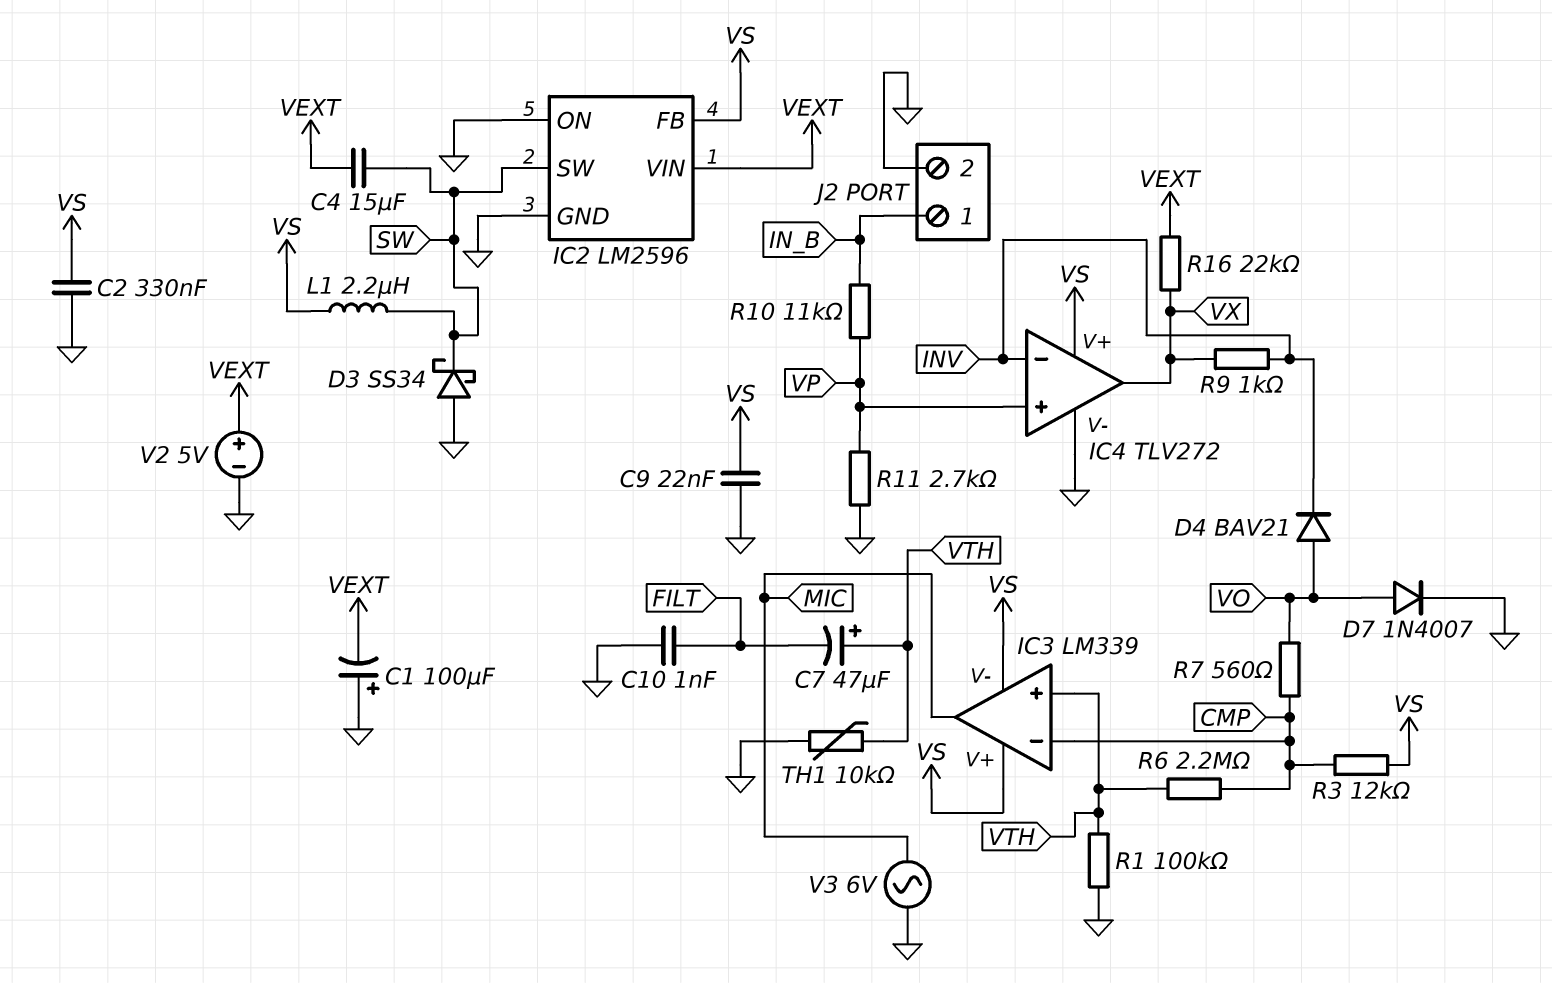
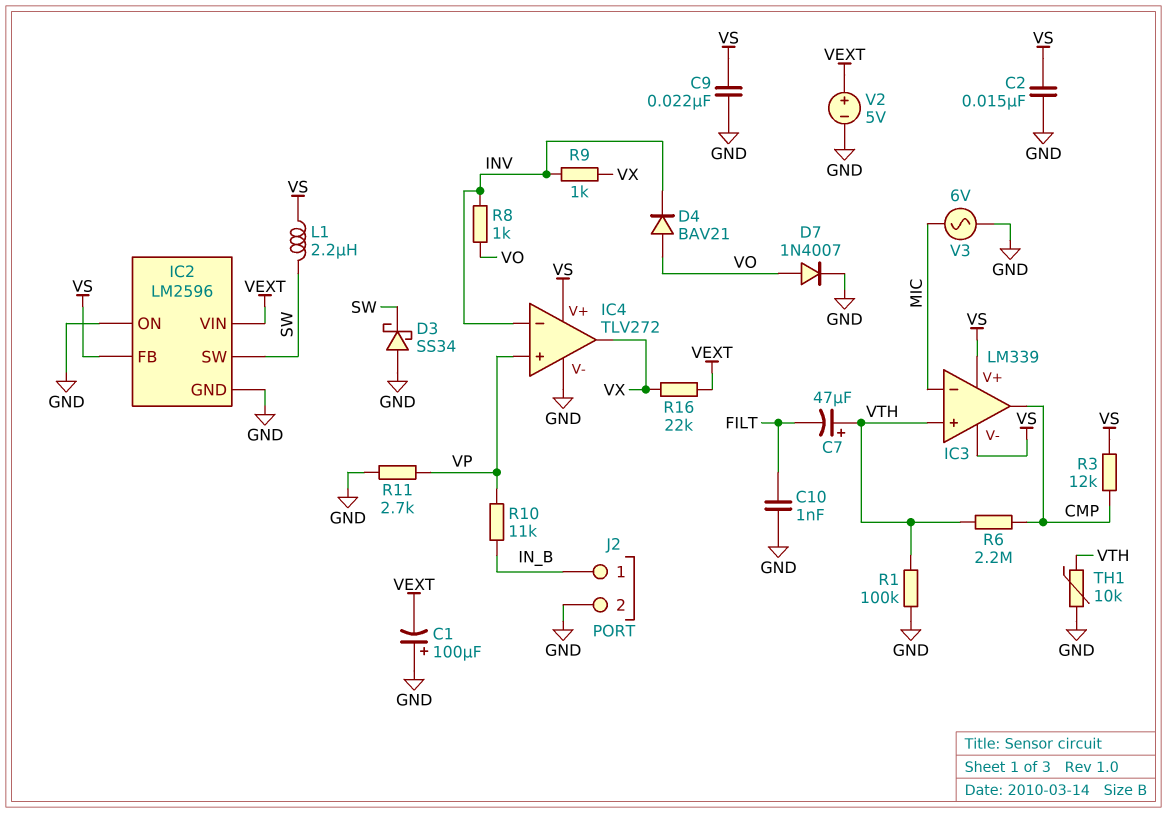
C2: 330nF (GND, VS) -> 15nF (GND, VS)
C4: 15uF (SW, VEXT) -> none
IC3 pin in-: CMP -> MIC
IC3 pin out: MIC -> CMP
R7: 560 (CMP, VO) -> none
R8: none -> 1k (INV, VO)

